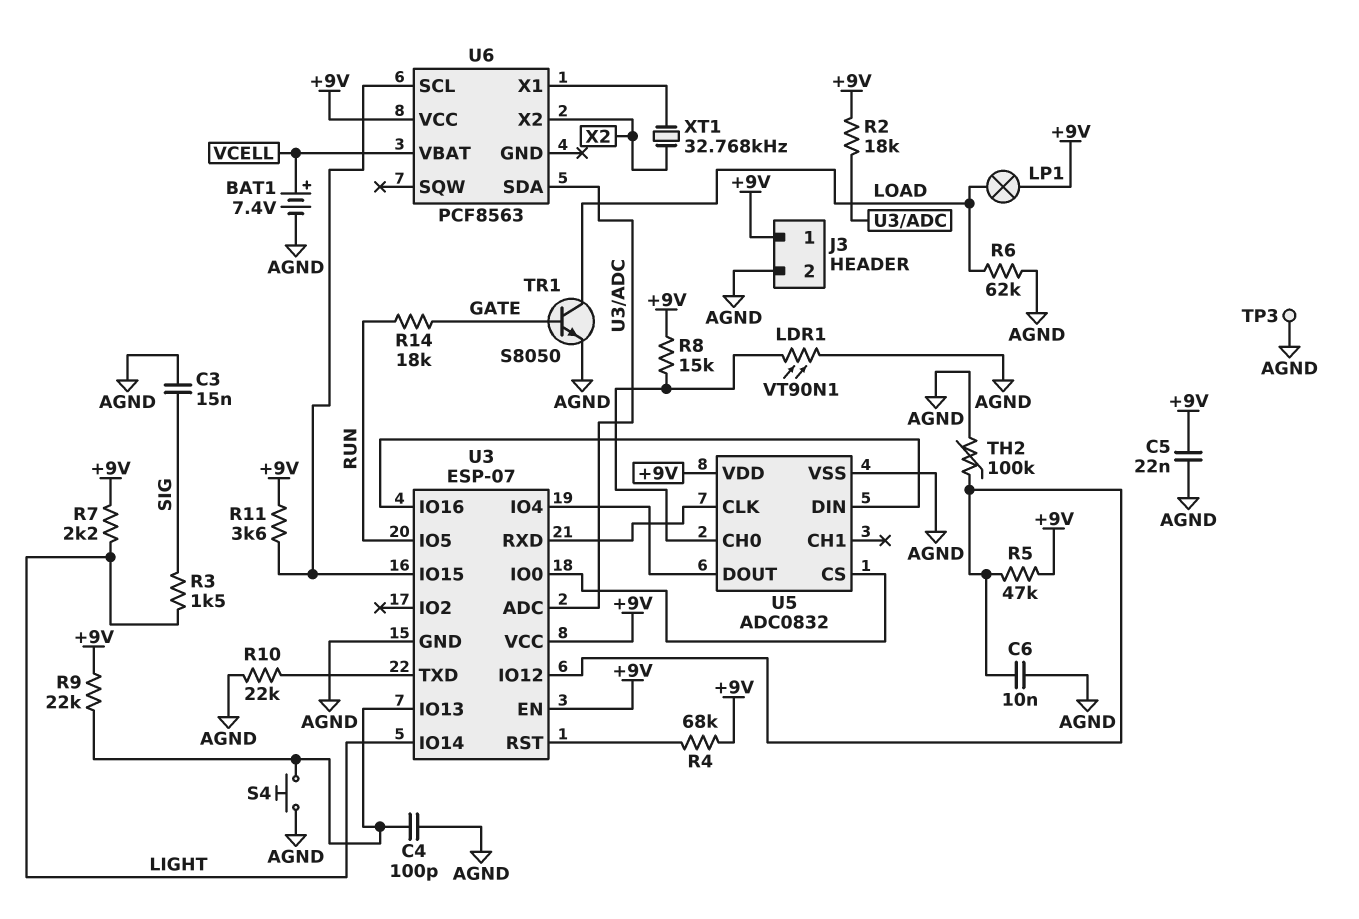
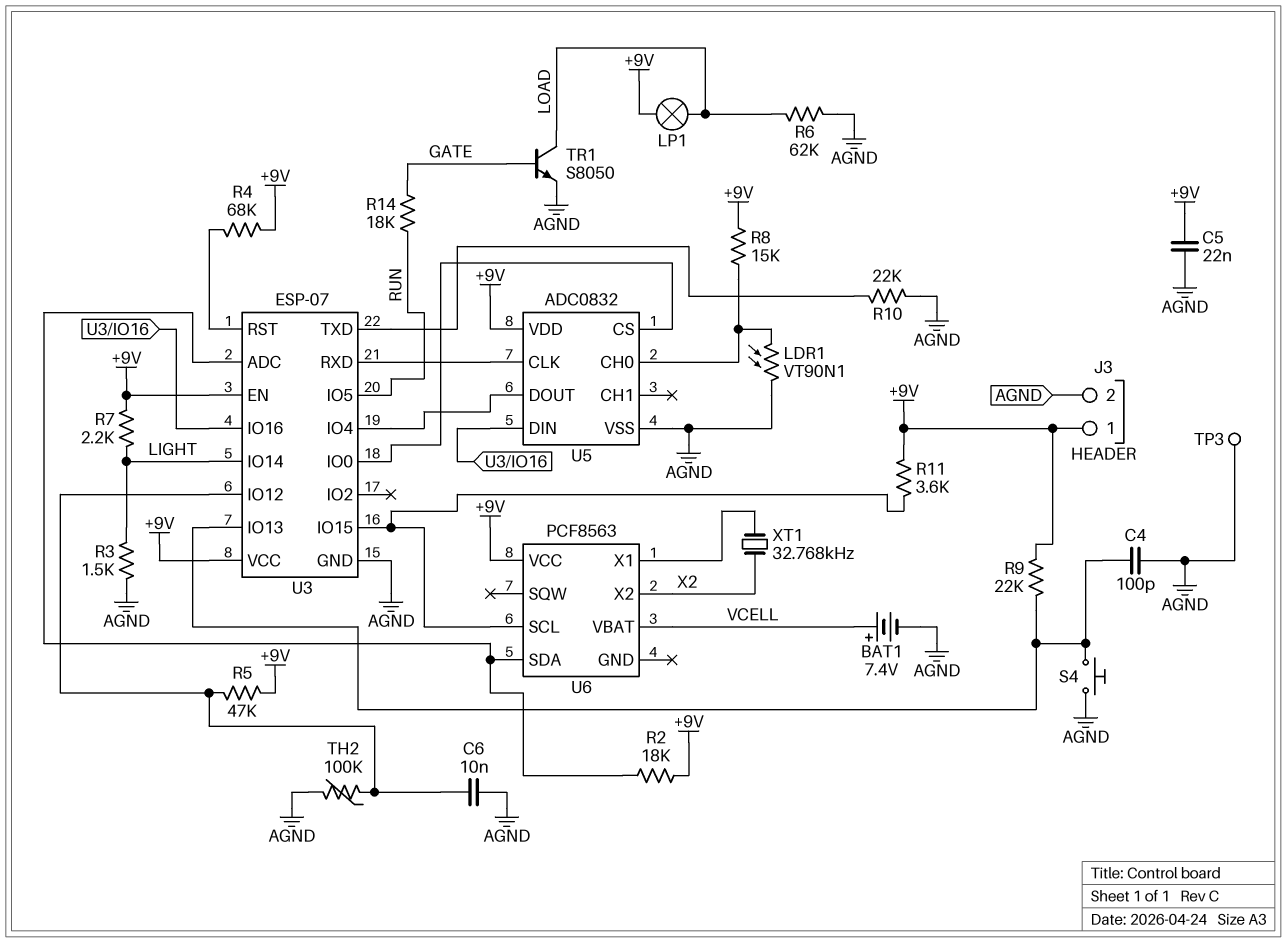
C3: 15nF (AGND, SIG) -> none
R3: 1.5k (LIGHT, SIG) -> 1.5k (AGND, LIGHT)

